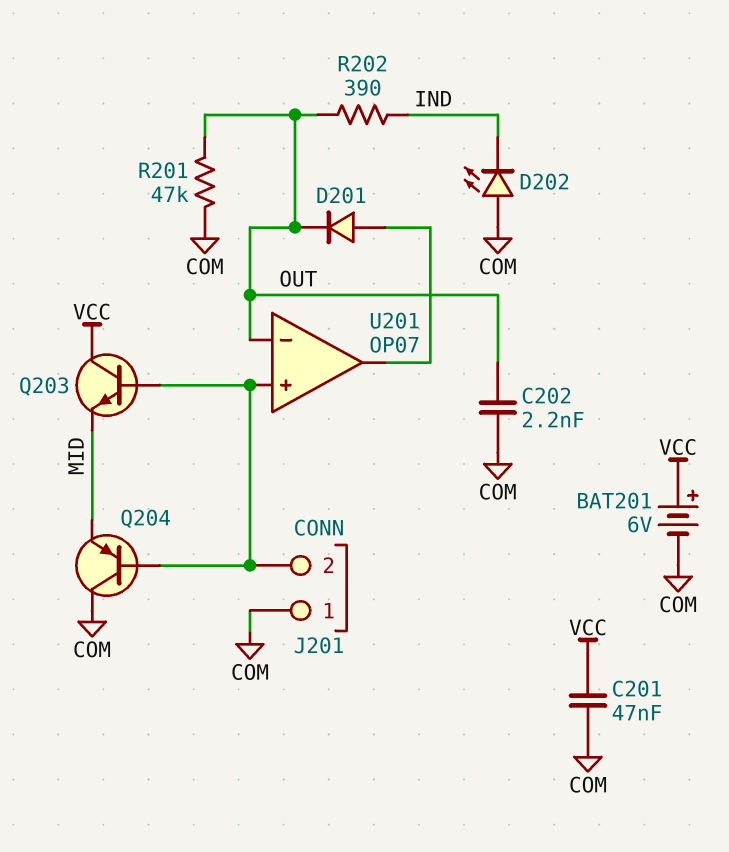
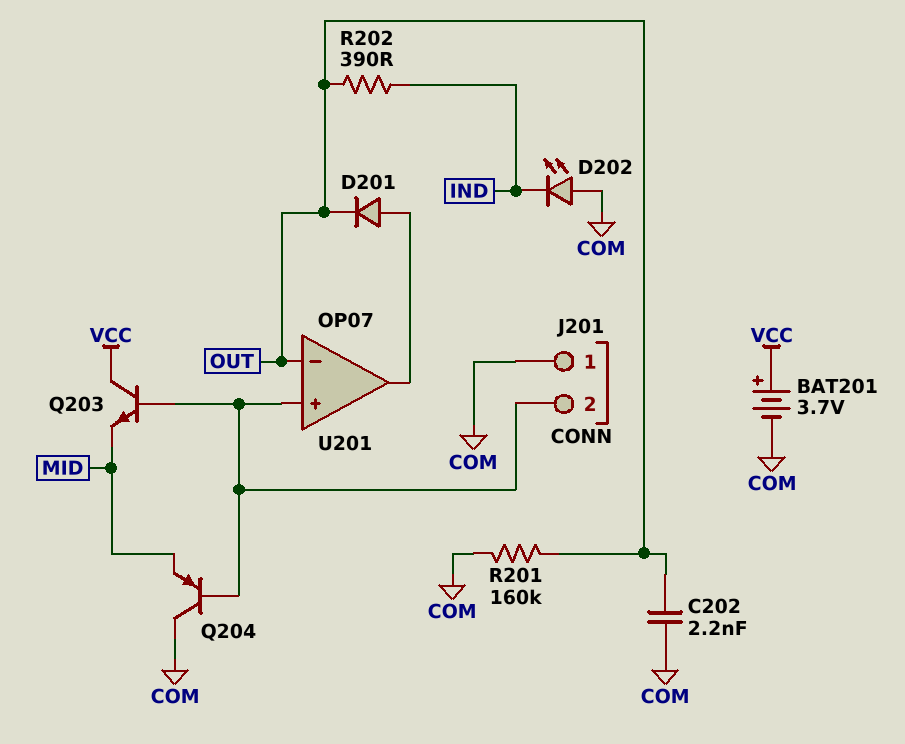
BAT201: 6V (plus VCC, minus COM) -> 3.7V (plus VCC, minus COM)
C201: 47nF (COM, VCC) -> none
R201: 47k (COM, OUT) -> 160k (COM, OUT)

